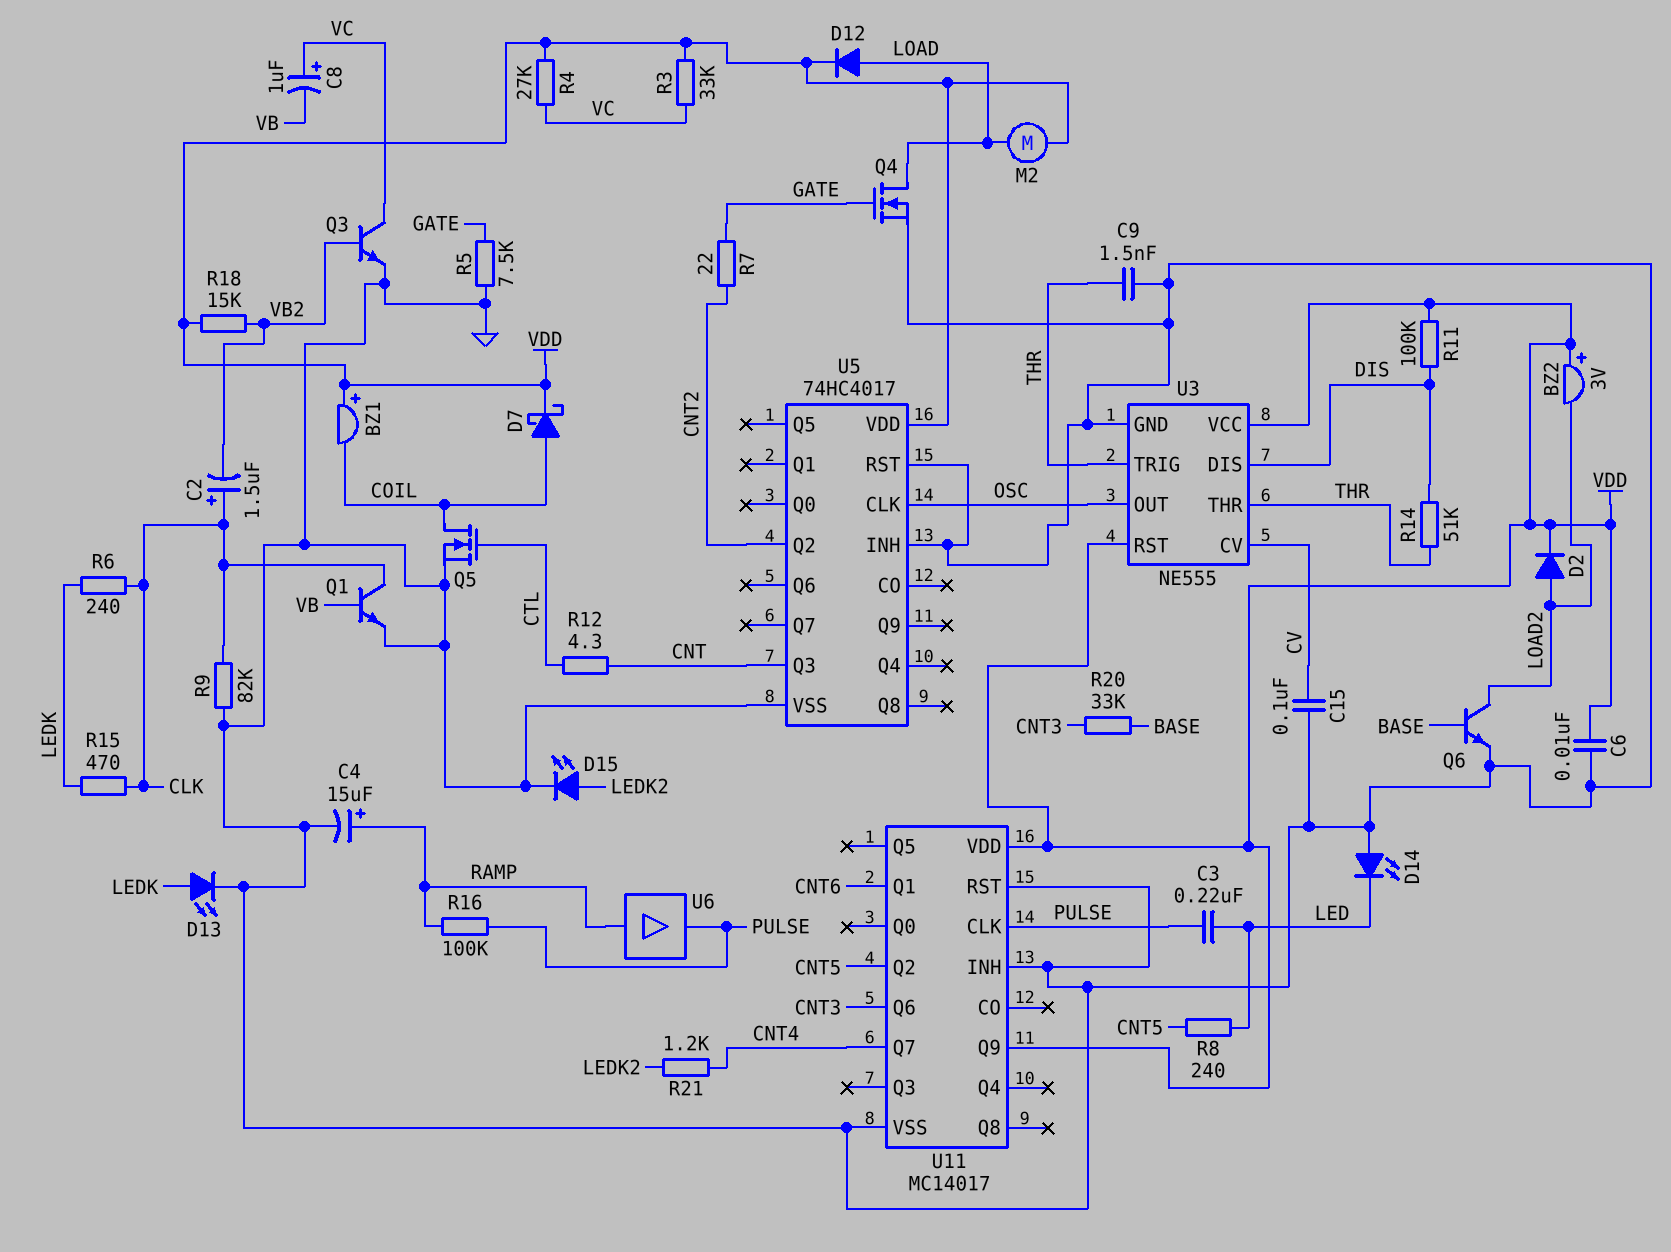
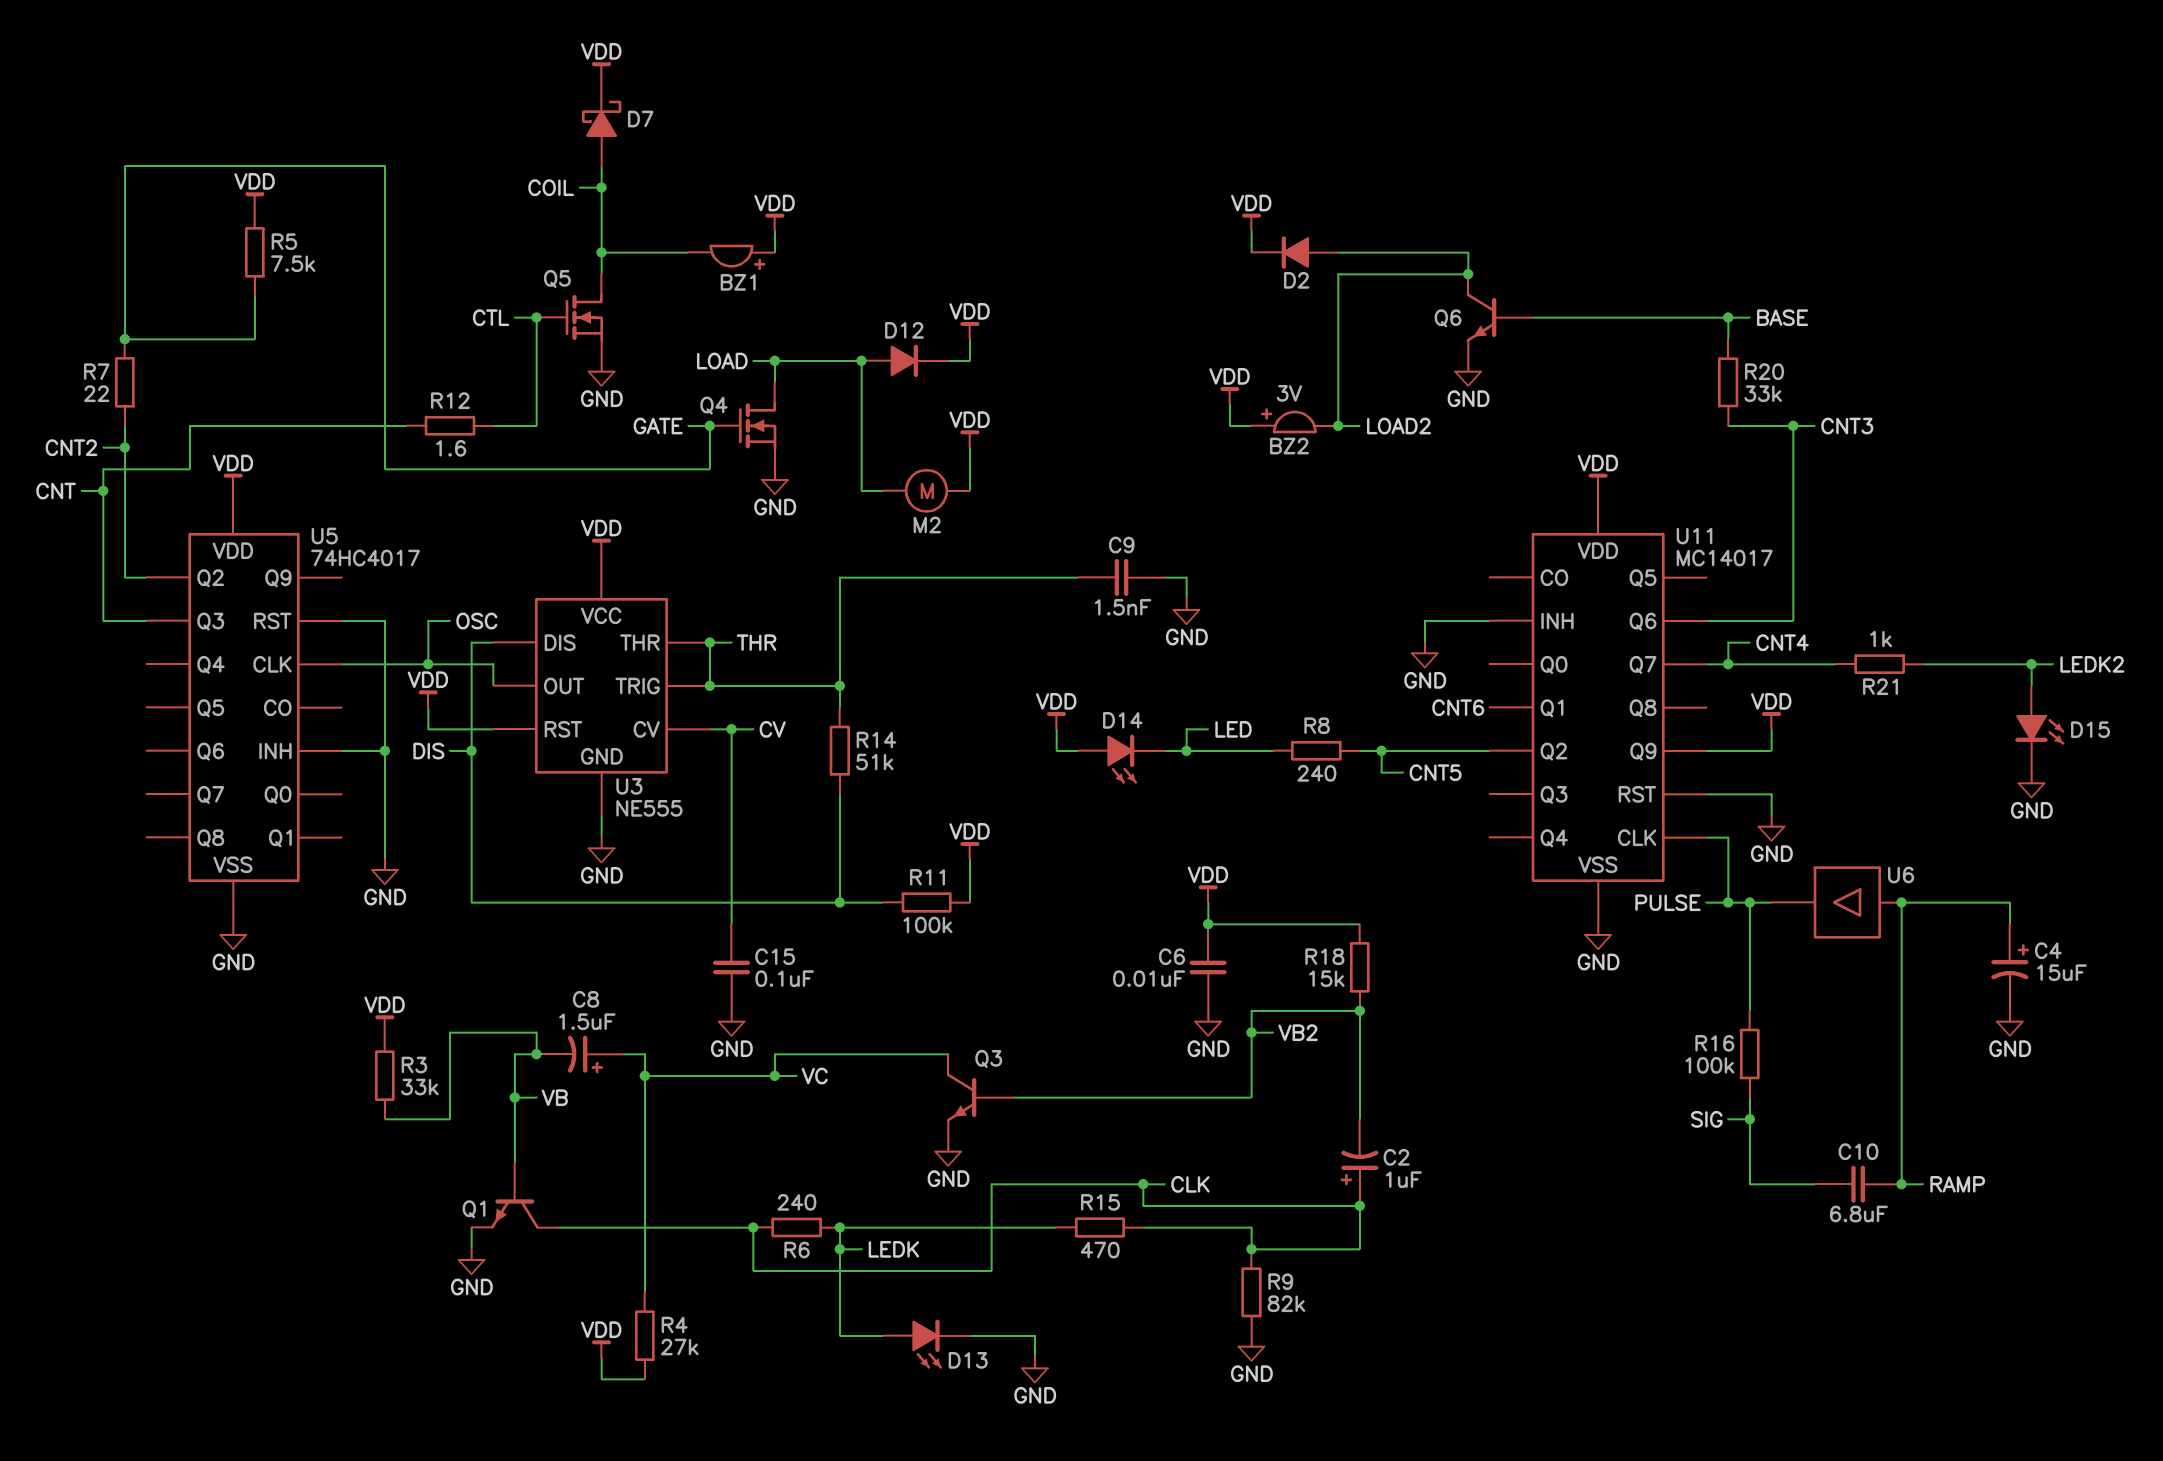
C2: 1.5uF (plus CLK, minus VB2) -> 1uF (plus CLK, minus VB2)
C3: 220nF (LED, PULSE) -> none
C8: 1uF (plus VC, minus VB) -> 1.5uF (plus VC, minus VB)
C10: none -> 6.8uF (RAMP, SIG)
D14: LED (A GND, K LED) -> LED (A VDD, K LED)
R3: 33k (VC, VDD) -> 33k (VB, VDD)
R5: 7.5k (GATE, GND) -> 7.5k (GATE, VDD)
R12: 4.3 (CNT, CTL) -> 1.6 (CNT, CTL)
R16: 100k (PULSE, RAMP) -> 100k (PULSE, SIG)
R21: 1.2k (CNT4, LEDK2) -> 1k (CNT4, LEDK2)

